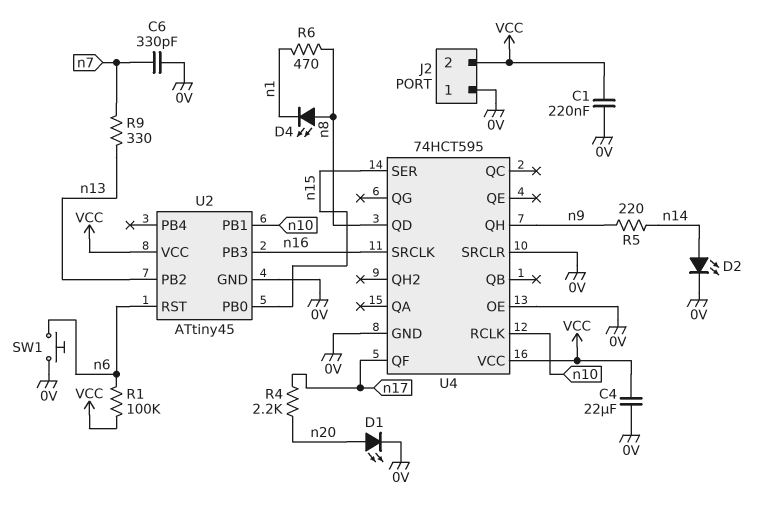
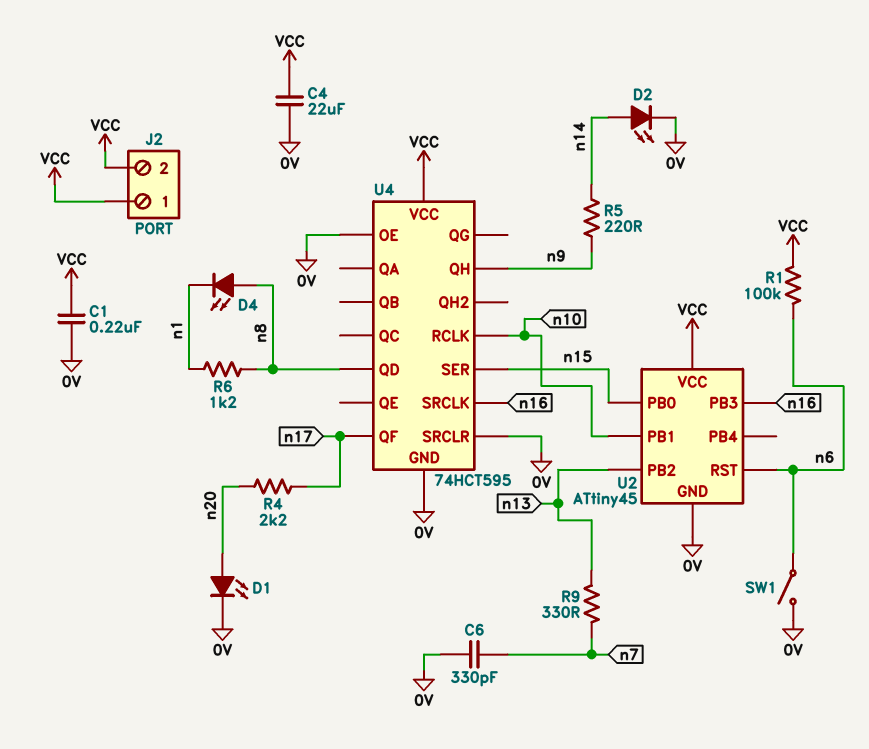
J2 pin 1: 0V -> VCC
R6: 470 (n1, n8) -> 1.2k (n1, n8)
SW1: button (0V, n6) -> switch (0V, n6)

